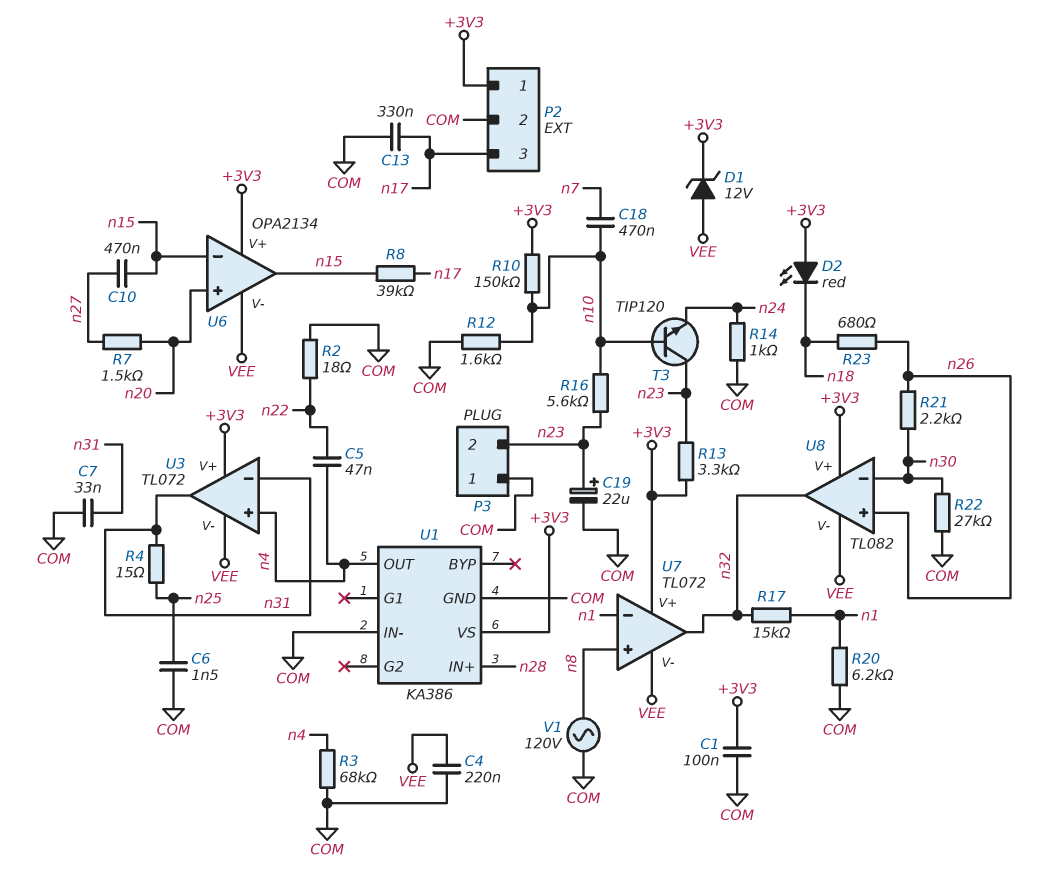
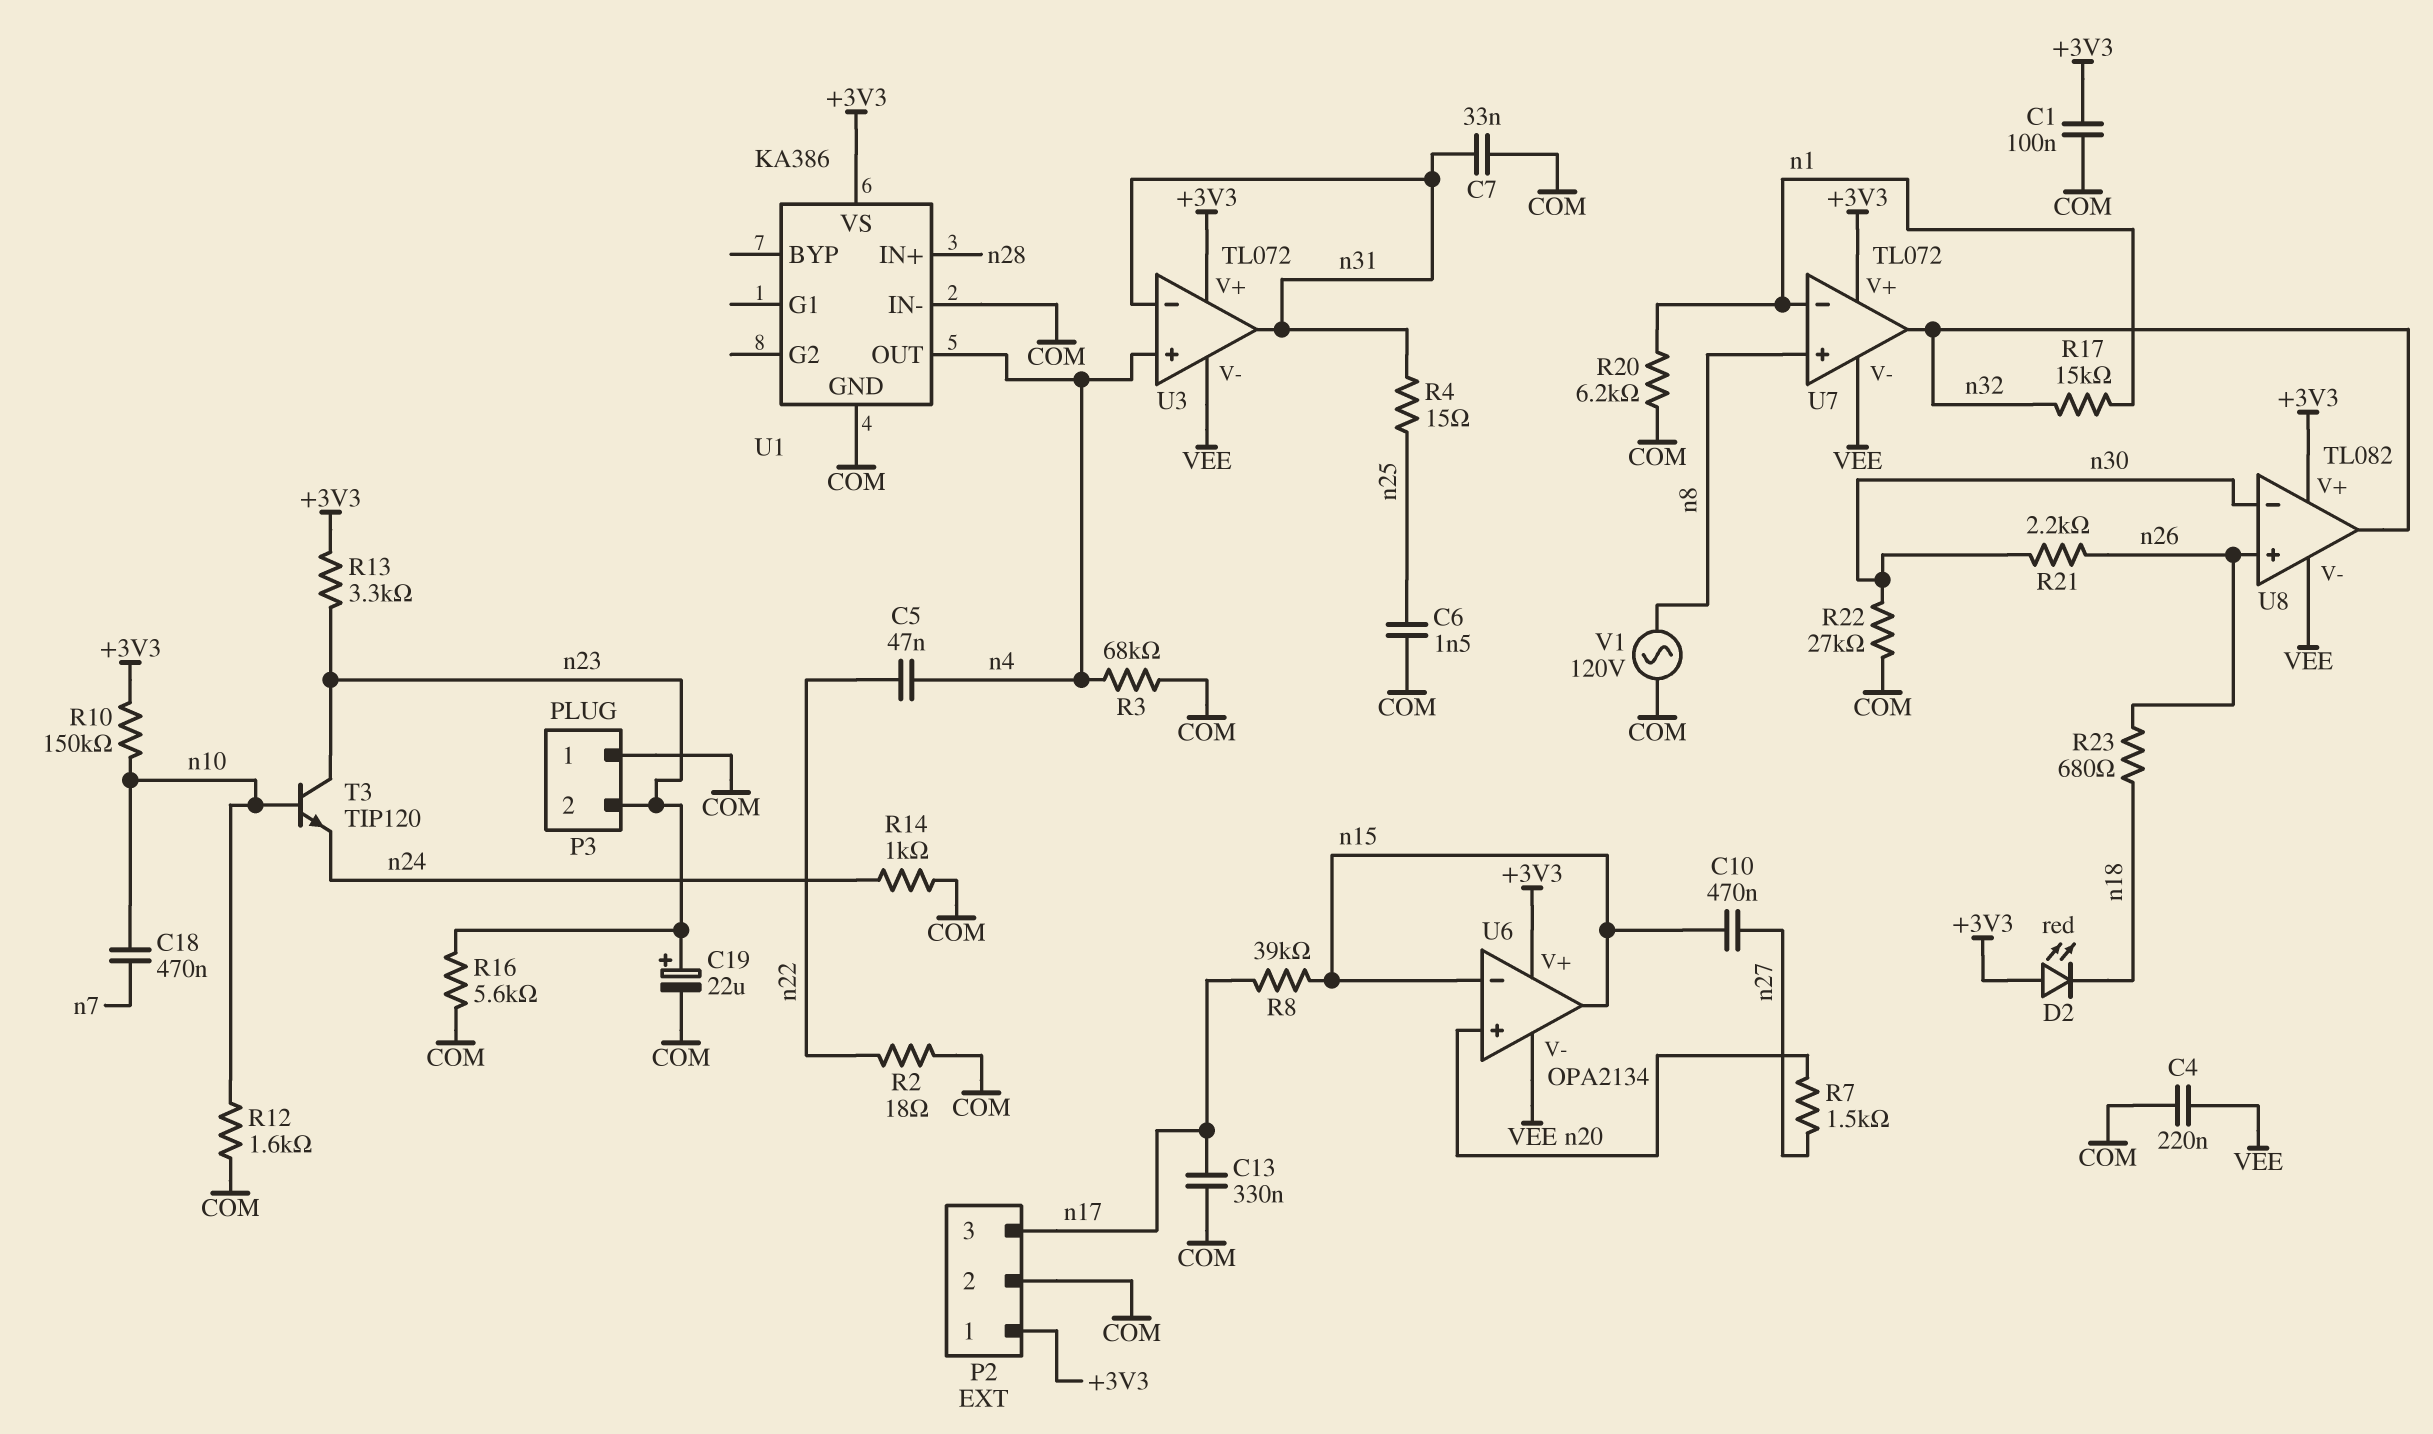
D1: zener 12V (A VEE, K +3V3) -> none
R16: 5.6k (n10, n23) -> 5.6k (COM, n23)

